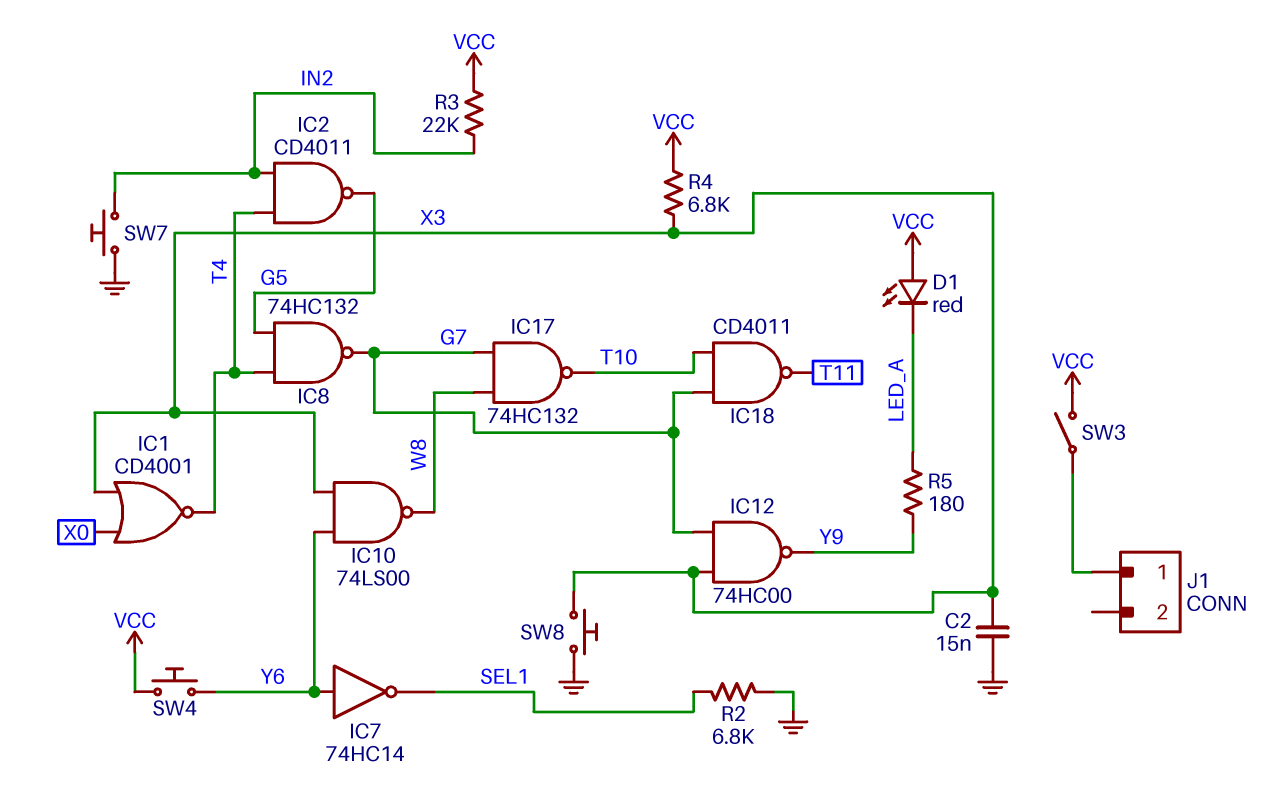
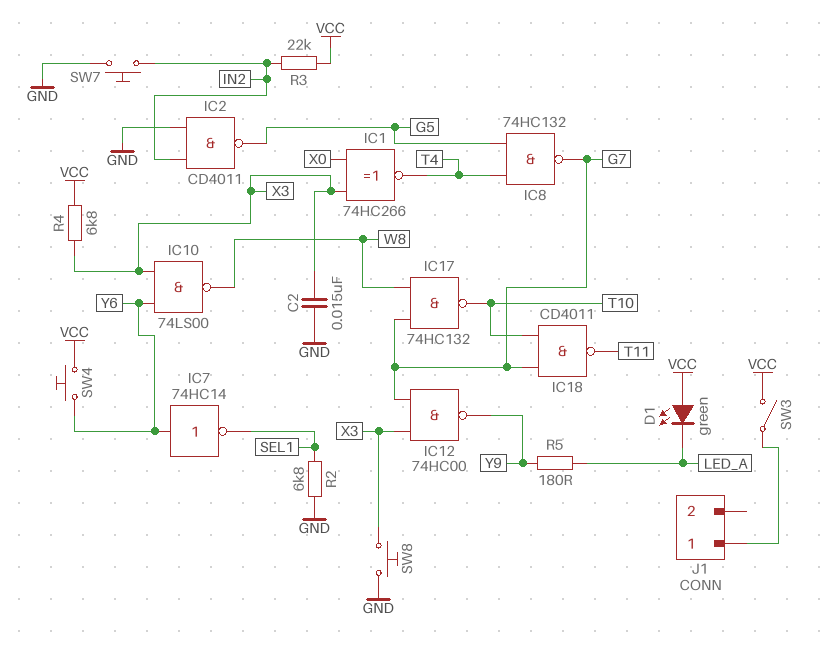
D1: LED red (A VCC, K LED_A) -> LED green (A VCC, K LED_A)
IC1: NOR CD4001 (in X0, in X3, out T4) -> XNOR 74HC266 (in X0, in X3, out T4)
IC2: NAND CD4011 (in IN2, in T4, out G5) -> NAND CD4011 (in GND, in IN2, out G5)

